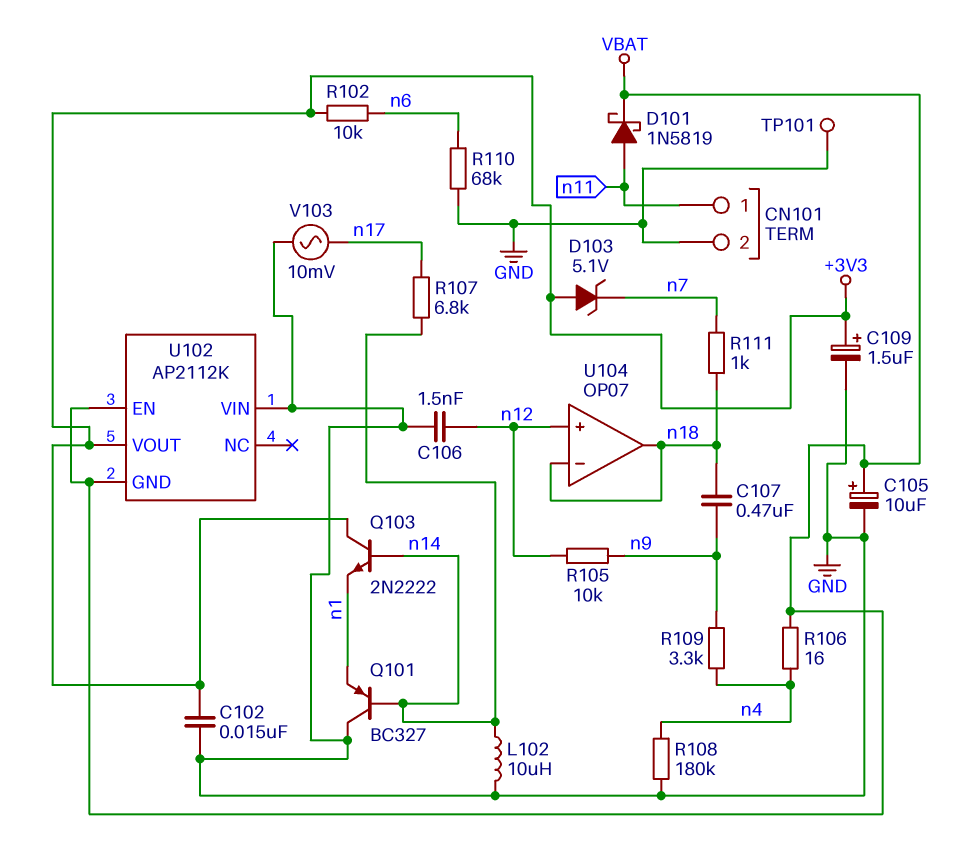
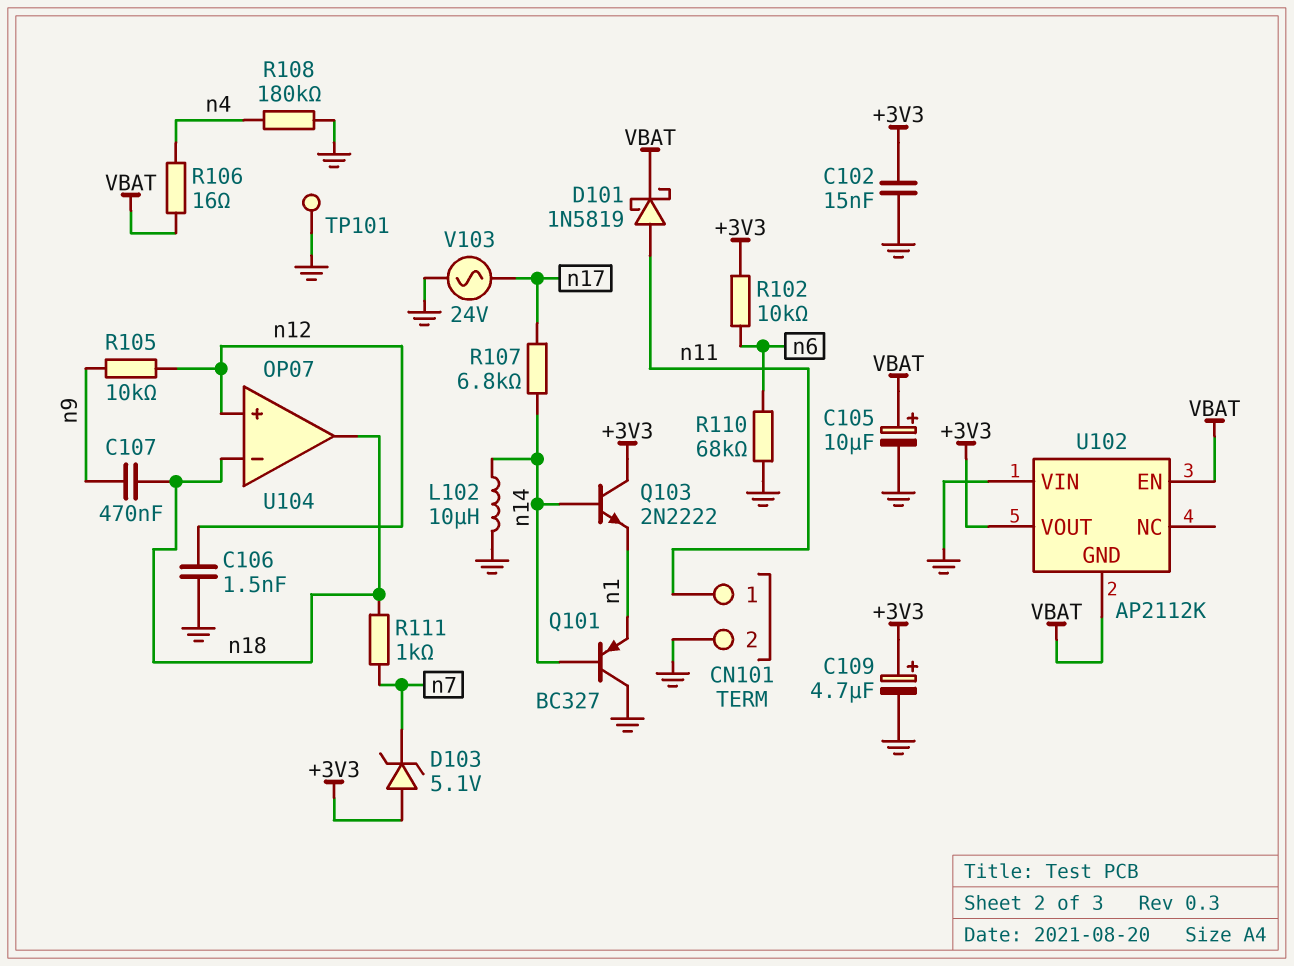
C109: 1.5uF (plus +3V3, minus GND) -> 4.7uF (plus +3V3, minus GND)
R109: 3.3k (n4, n9) -> none
V103: AC 10mV (GND, n17) -> AC 24V (GND, n17)

